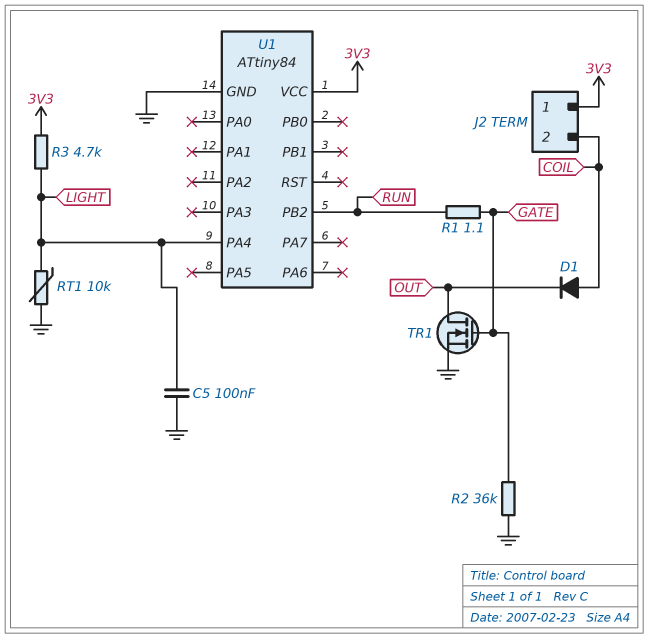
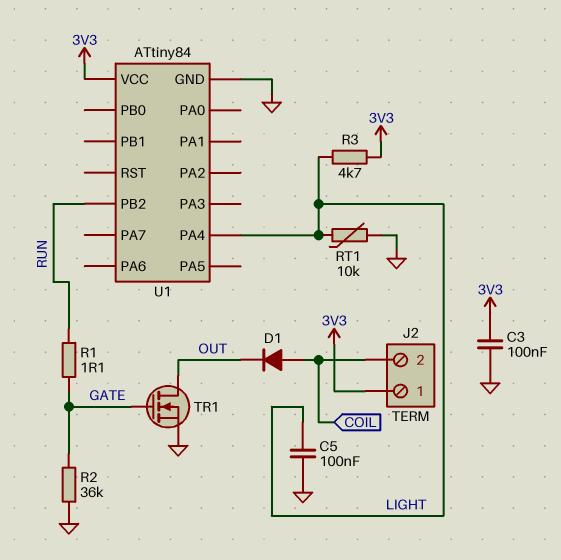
C3: none -> 100nF (3V3, GND)

